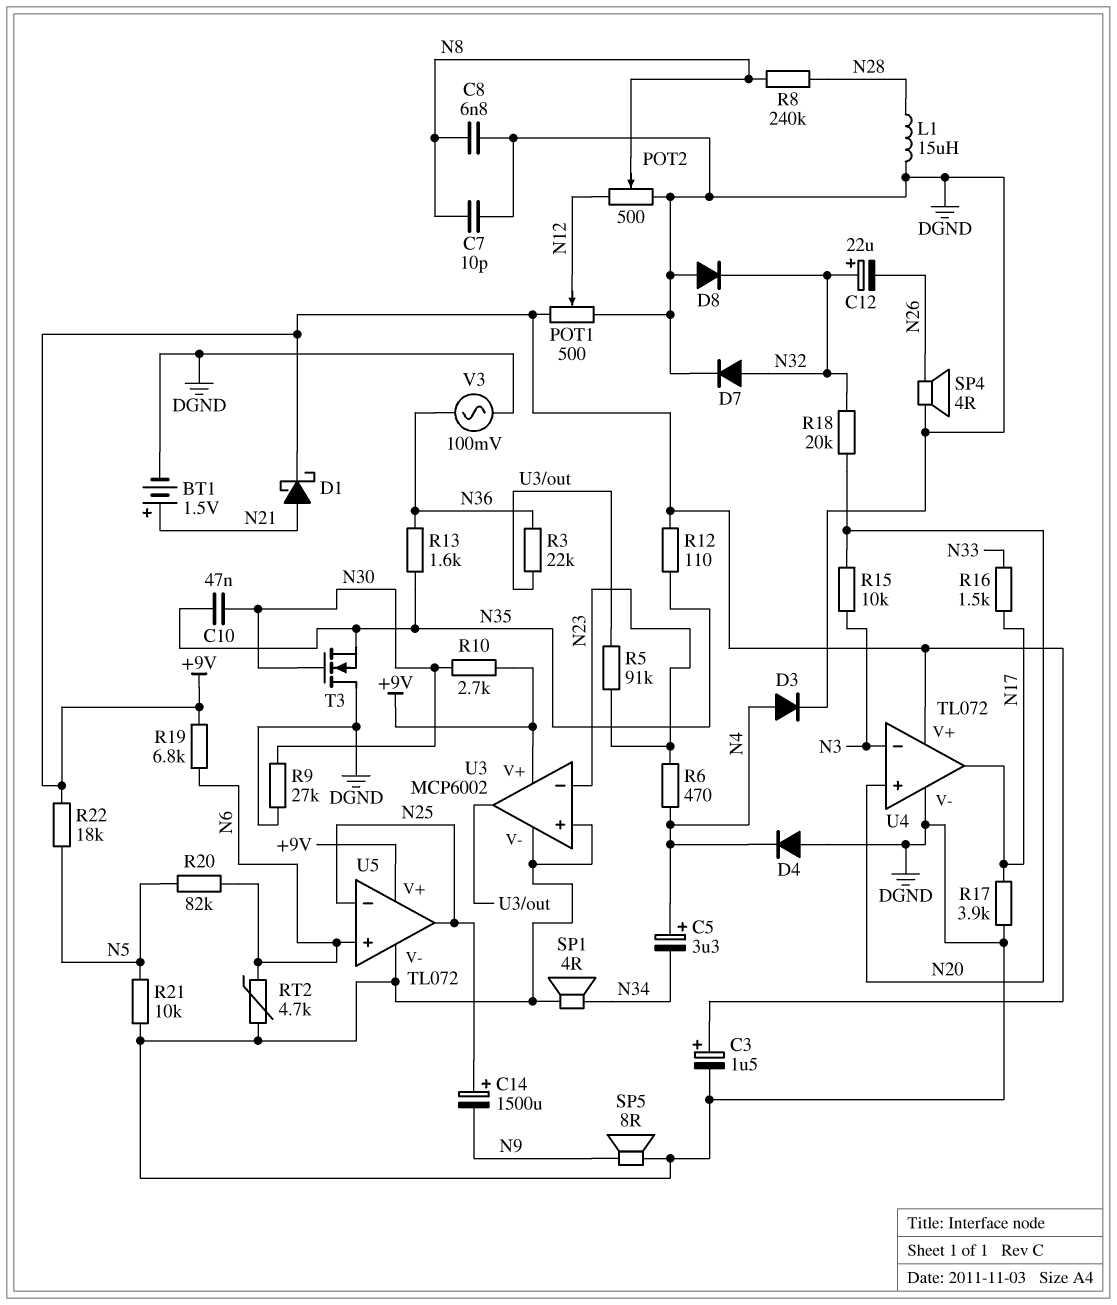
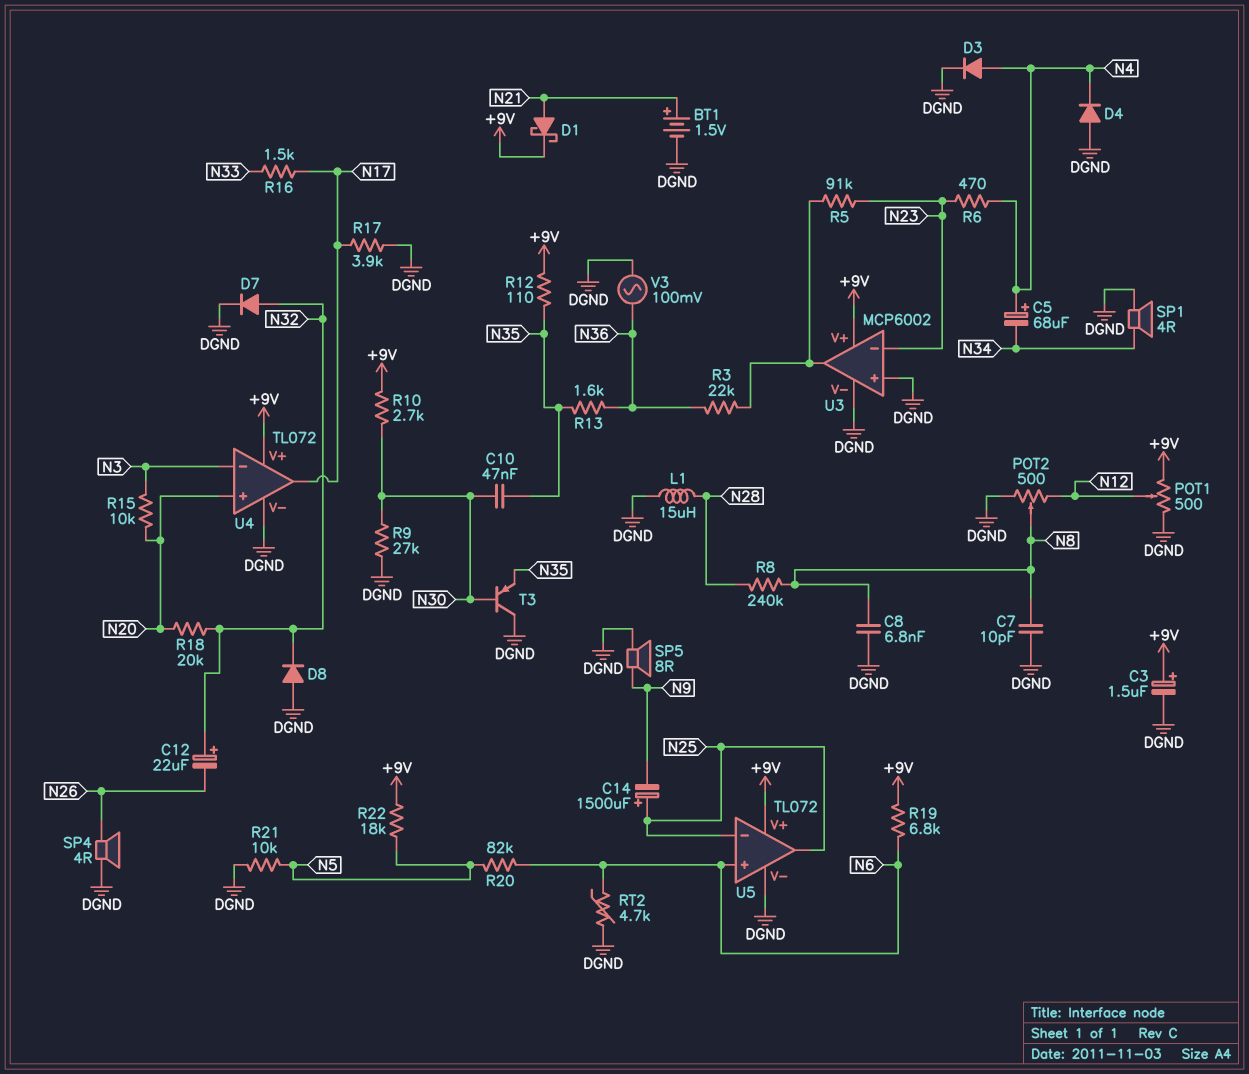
C5: 3.3uF (plus N4, minus N34) -> 68uF (plus N4, minus N34)
T3: NMOS (G N30, D DGND, S N35) -> PNP (B N30, C DGND, E N35)

